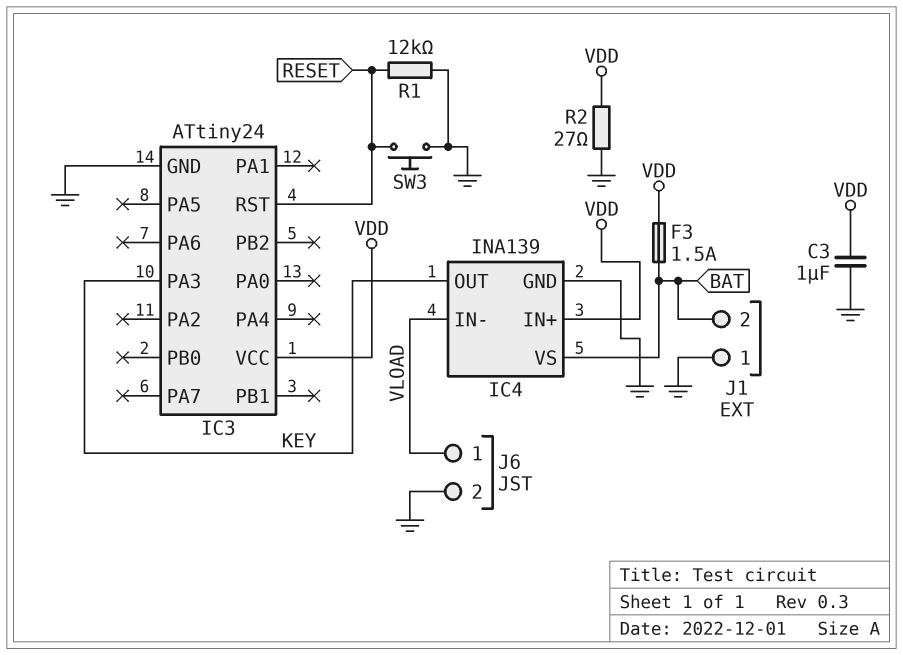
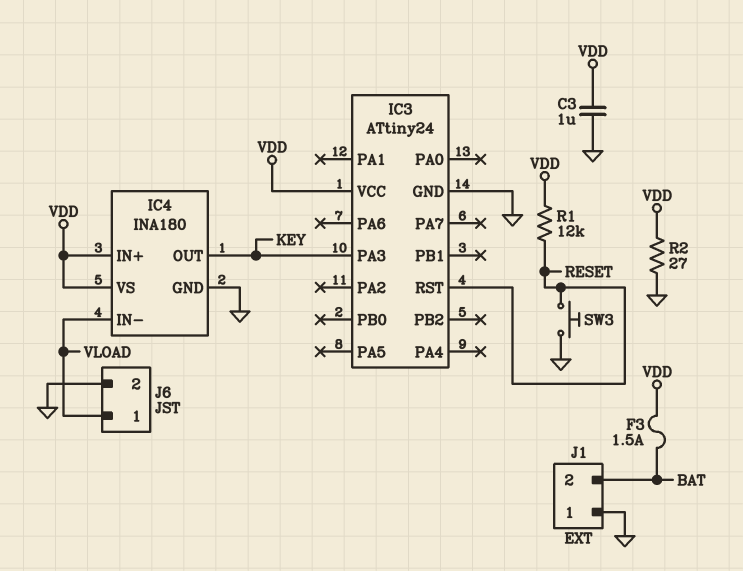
IC4: INA139 -> INA180
IC4 pin VS: BAT -> VDD
R1: 12k (GND, RESET) -> 12k (RESET, VDD)

